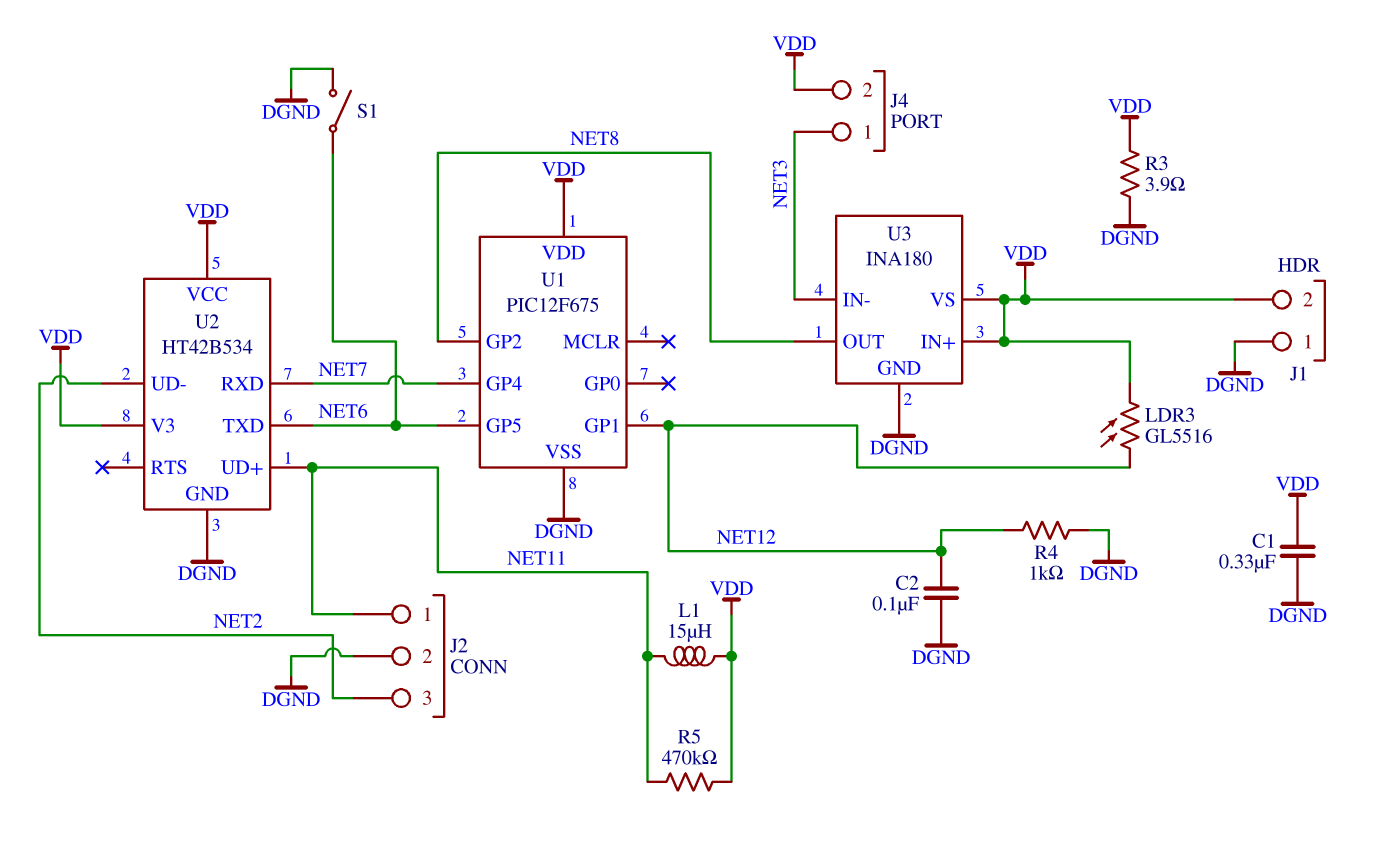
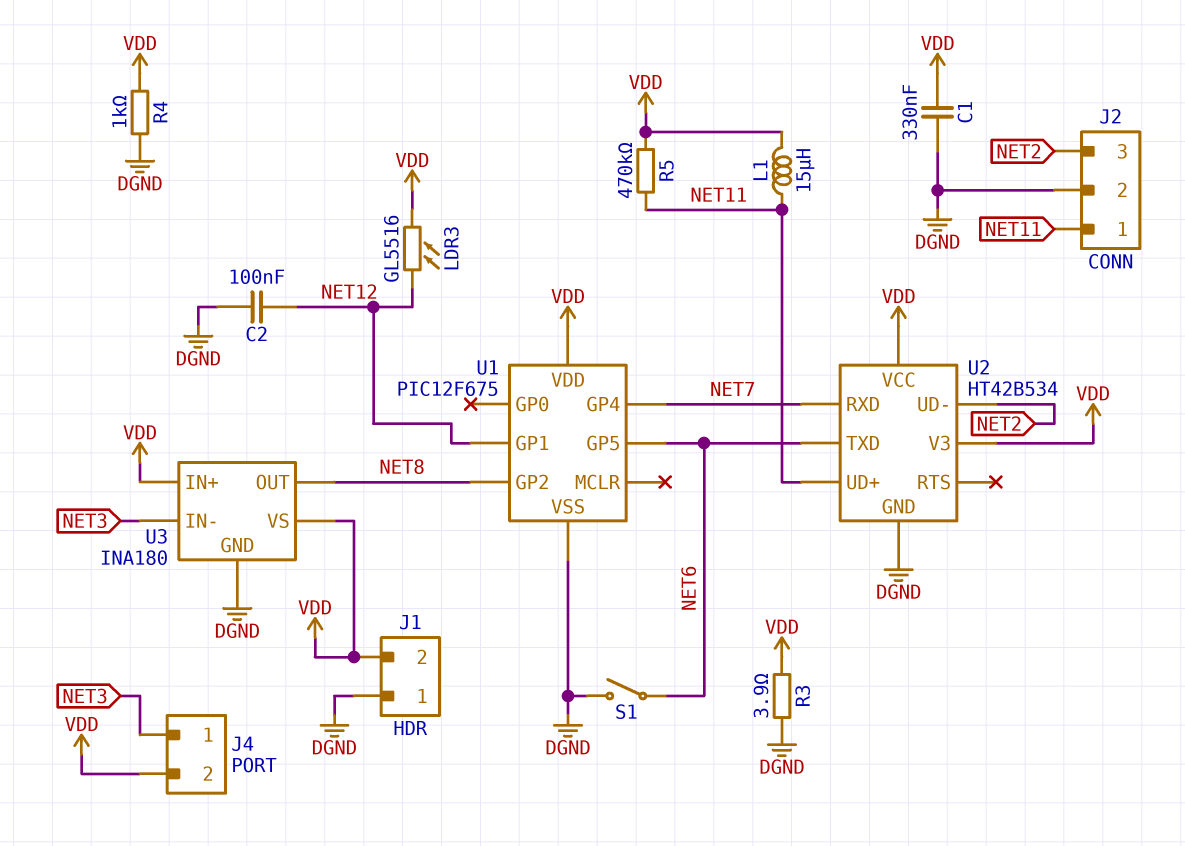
R4: 1k (DGND, NET12) -> 1k (DGND, VDD)

